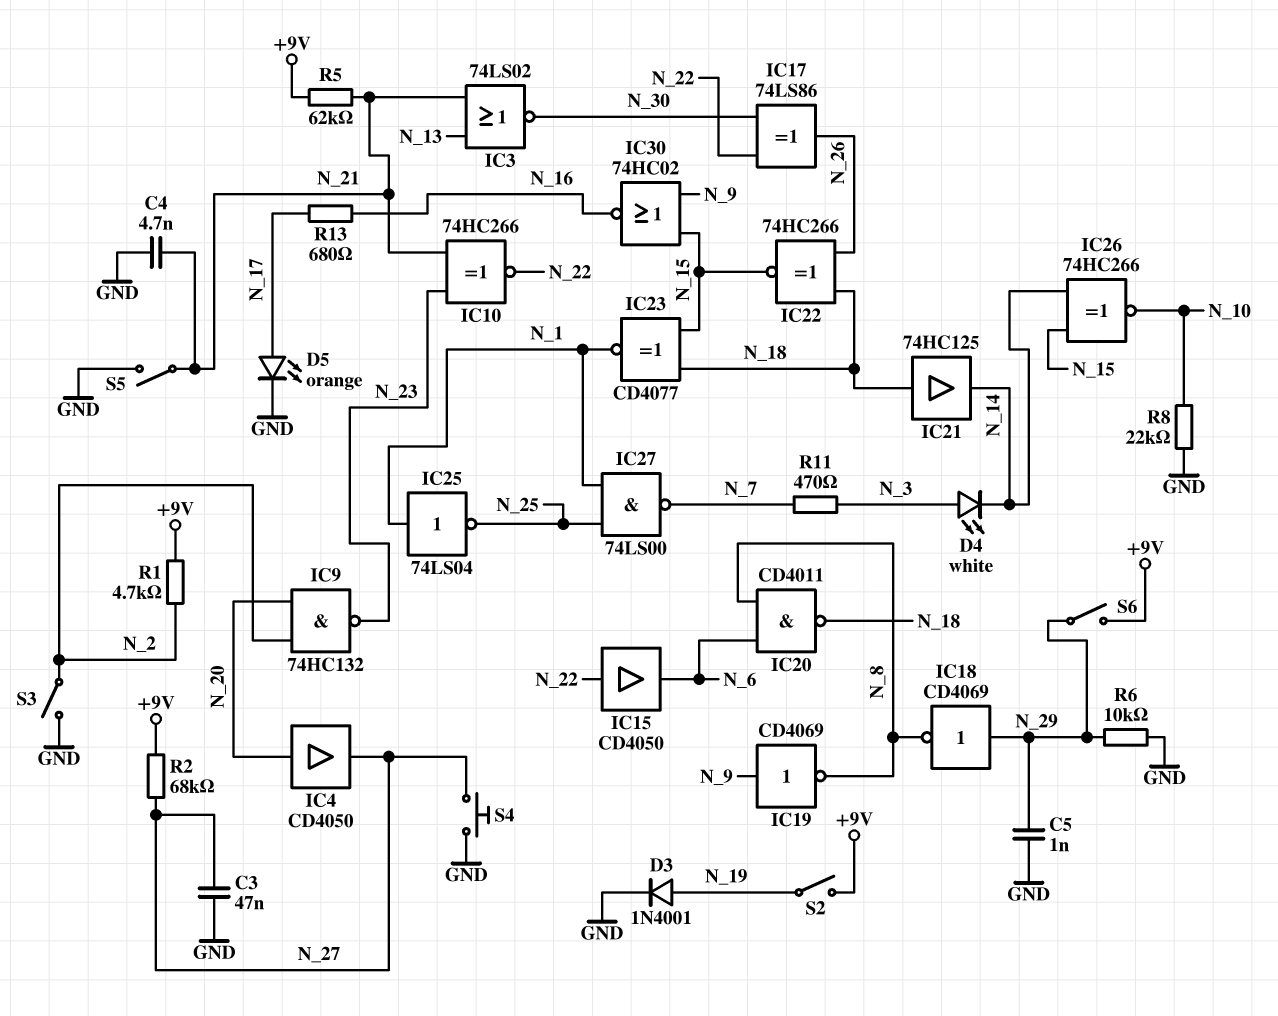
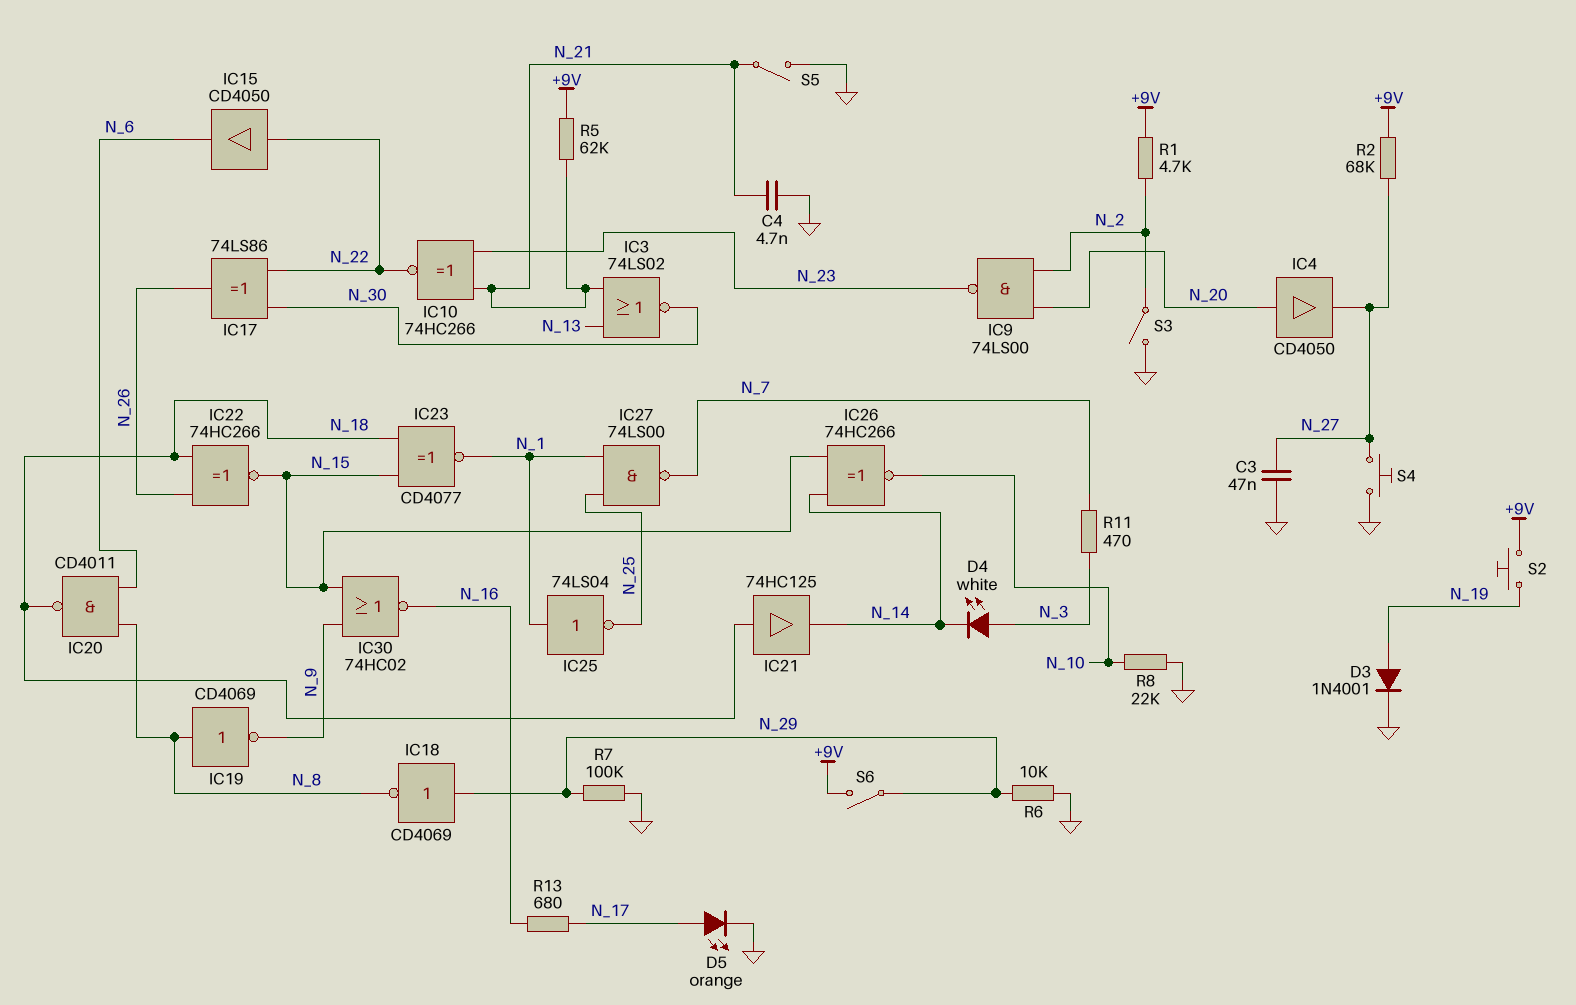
C5: 1nF (GND, N_29) -> none
IC9: NAND 74HC132 (in N_2, in N_20, out N_23) -> NAND 74LS00 (in N_2, in N_20, out N_23)
IC19: NOT CD4069 (in N_9, out N_8) -> NOT CD4069 (in N_8, out N_9)
R7: none -> 100k (GND, N_29)
S2: switch (+9V, N_19) -> button (+9V, N_19)

